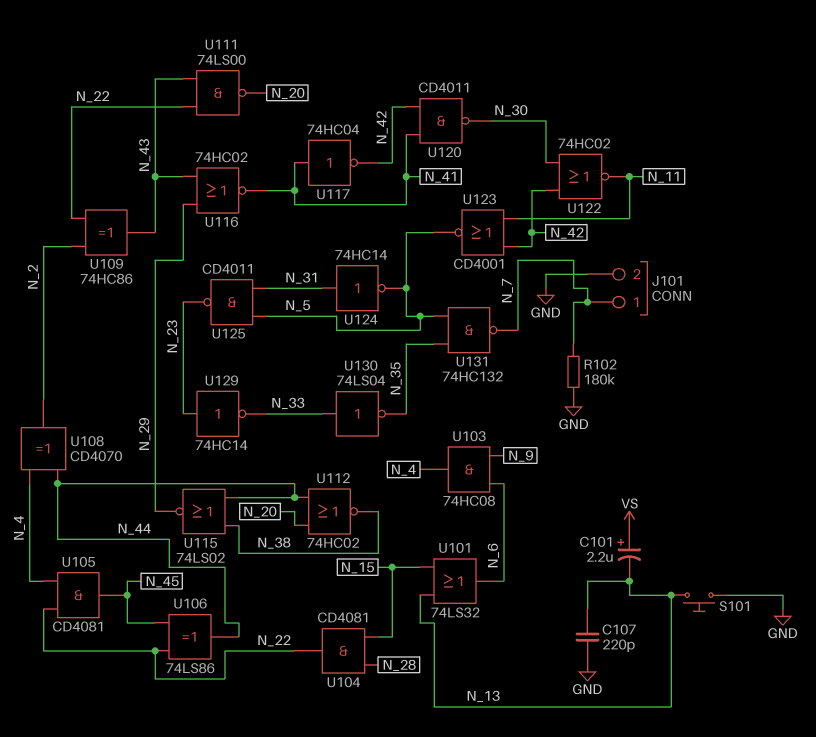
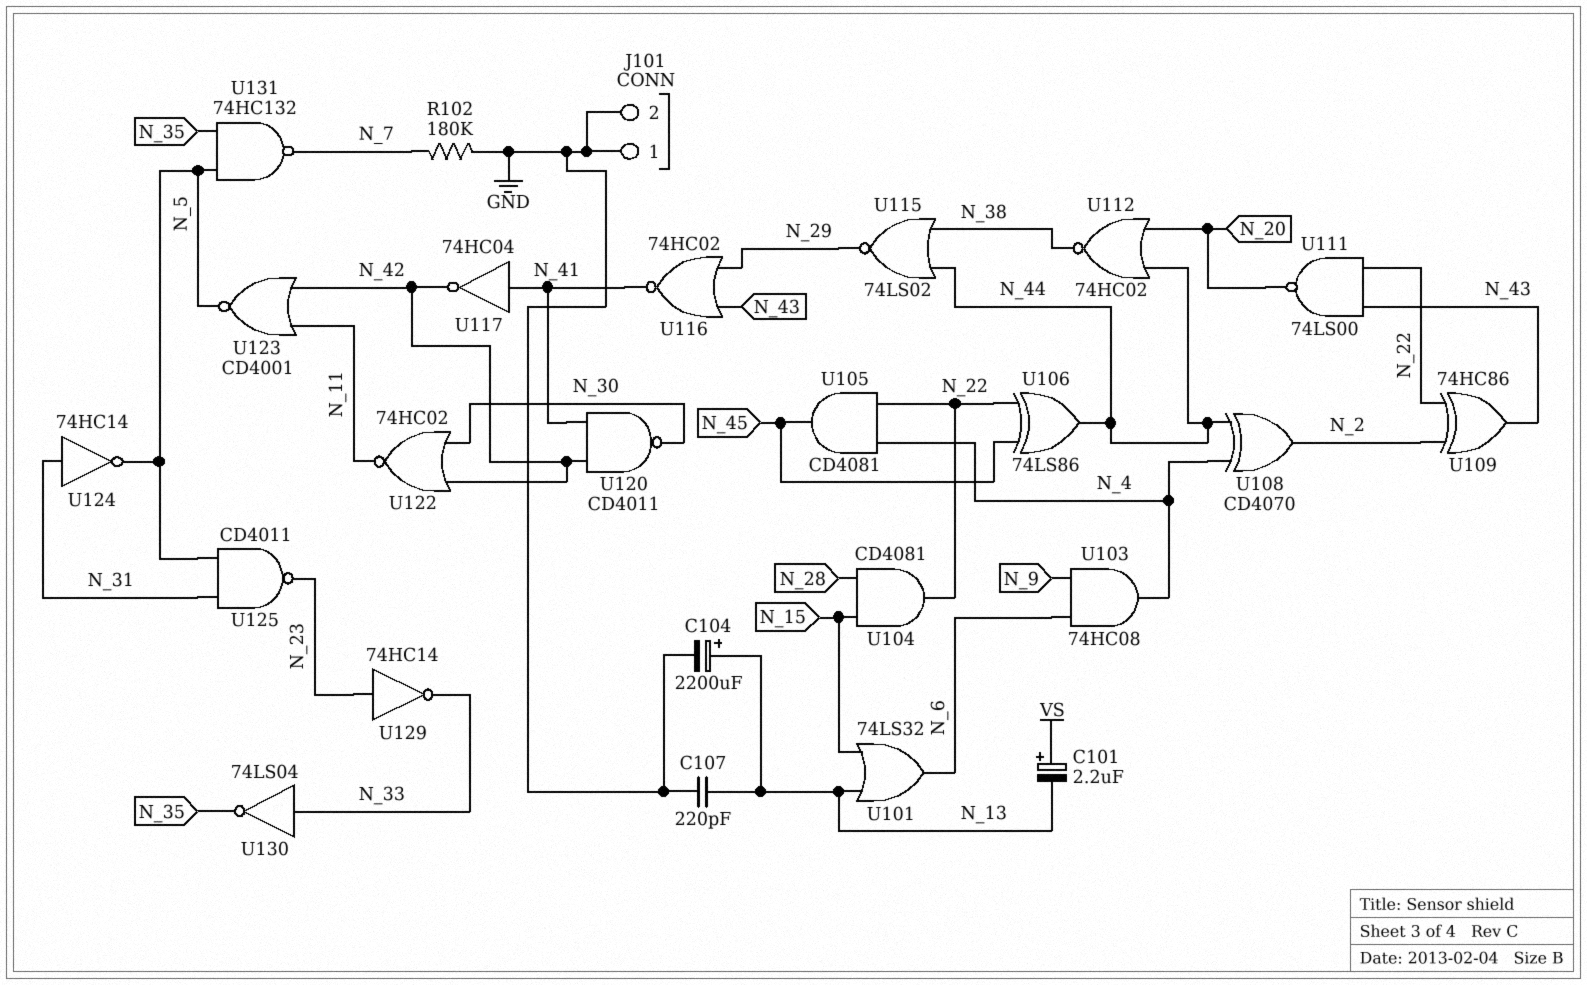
C104: none -> 2200uF (plus N_13, minus GND)
J101 pin 1: N_7 -> GND
S101: button (GND, N_13) -> none

